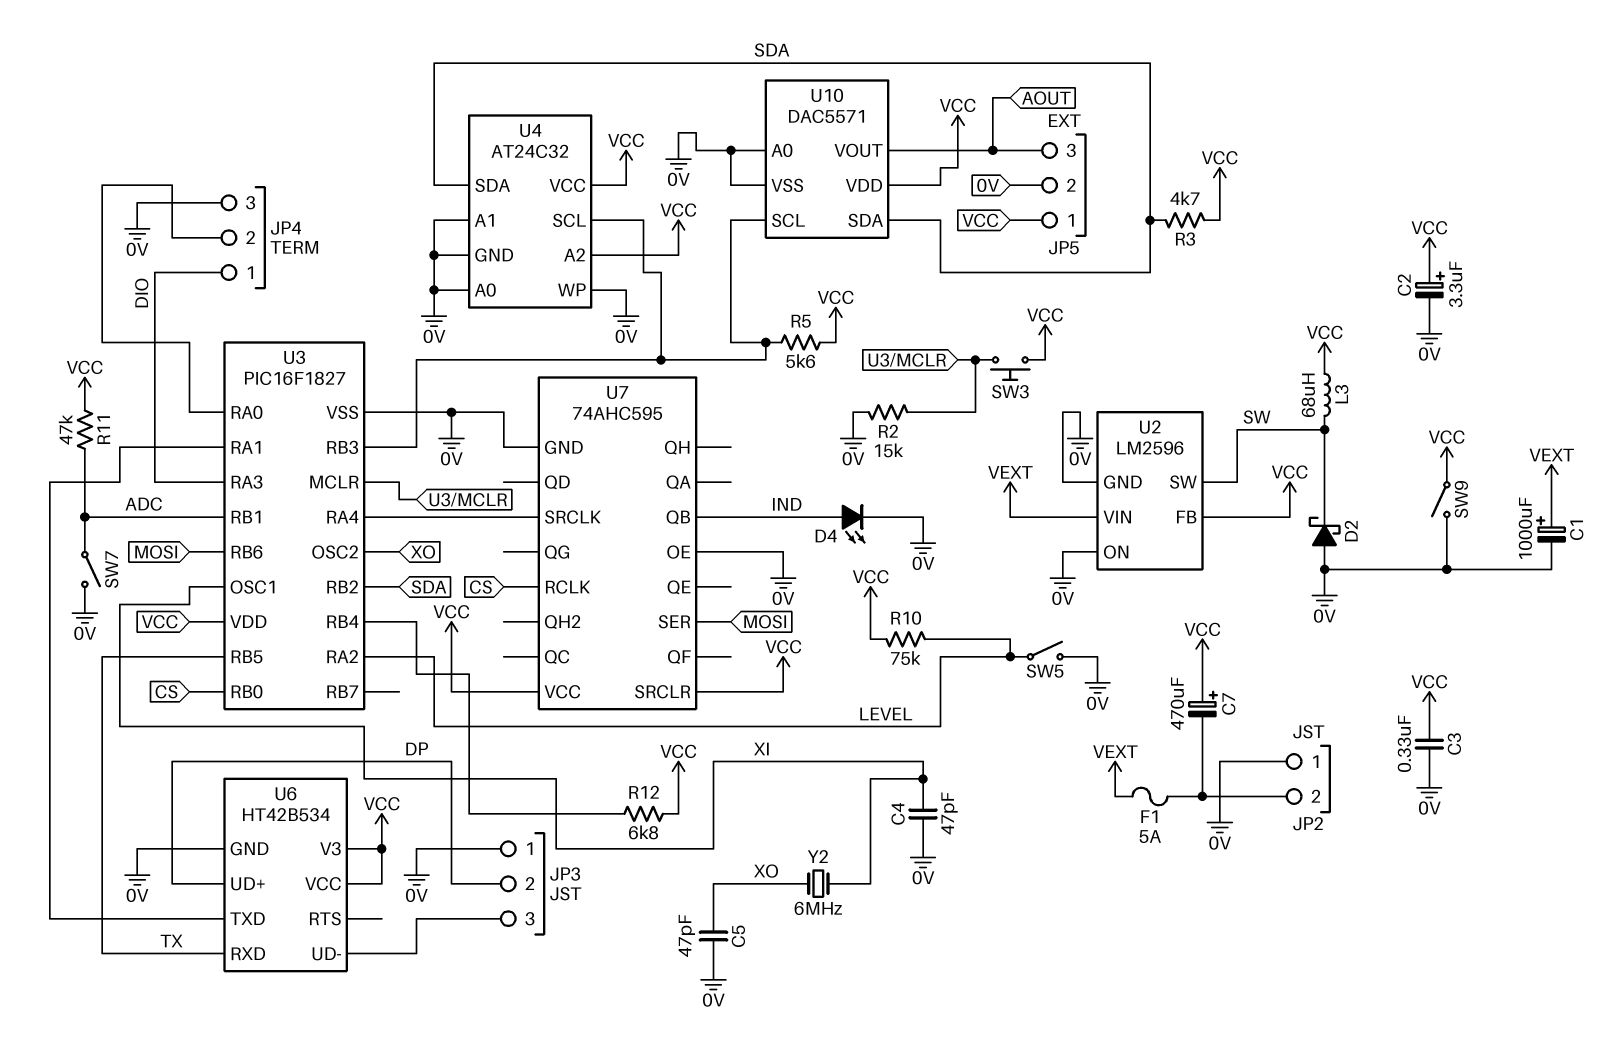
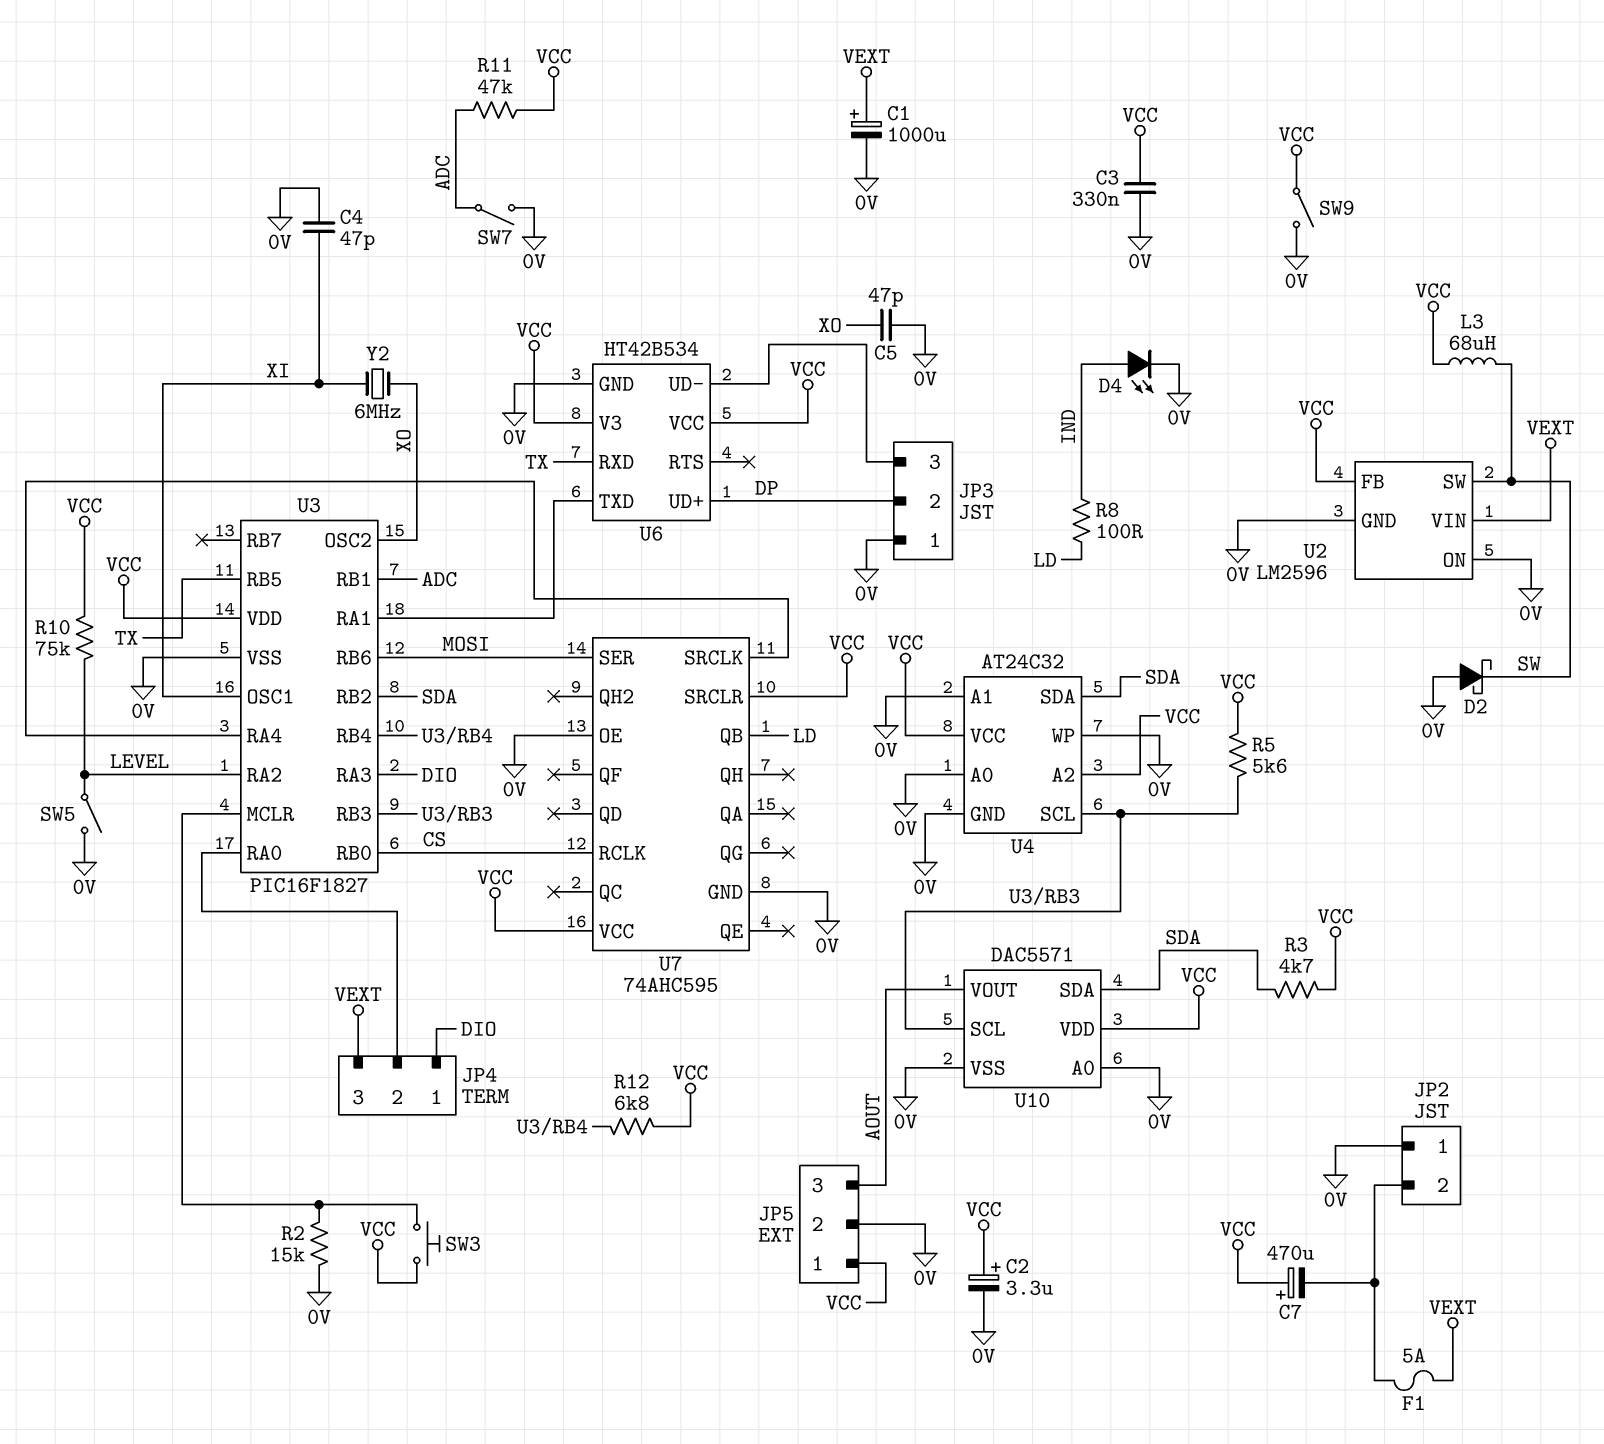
JP4 pin 3: 0V -> VEXT
R8: none -> 100 (IND, LD)
U7 pin QB: IND -> LD

